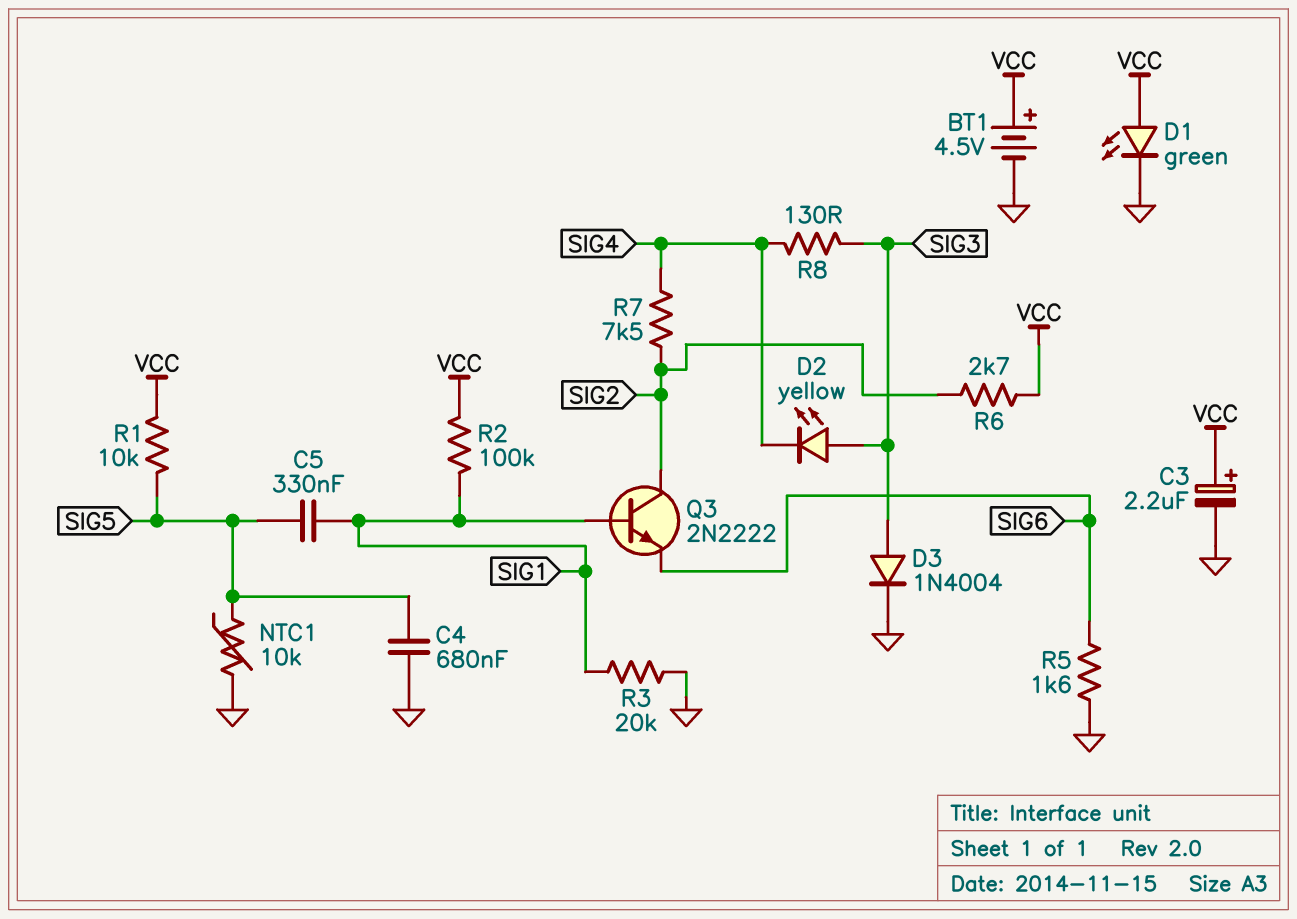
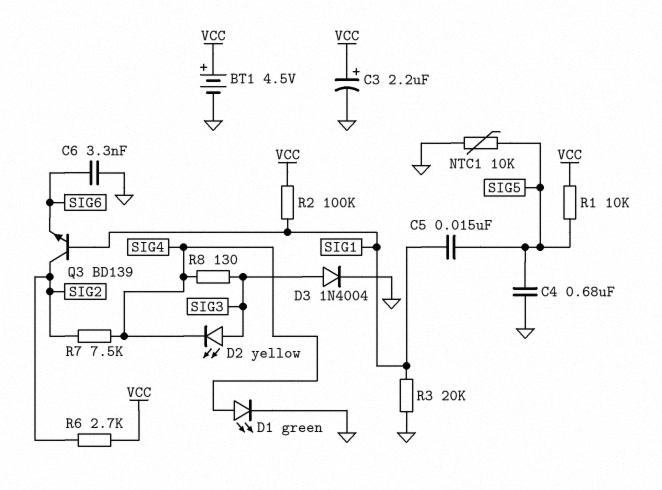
C5: 330nF (SIG1, SIG5) -> 15nF (SIG1, SIG5)
C6: none -> 3.3nF (GND, SIG6)
D1: LED green (A VCC, K GND) -> LED green (A SIG4, K GND)
Q3: NPN 2N2222 (B SIG1, C SIG2, E SIG6) -> NPN BD139 (B SIG1, C SIG2, E SIG6)
R5: 1.6k (GND, SIG6) -> none

